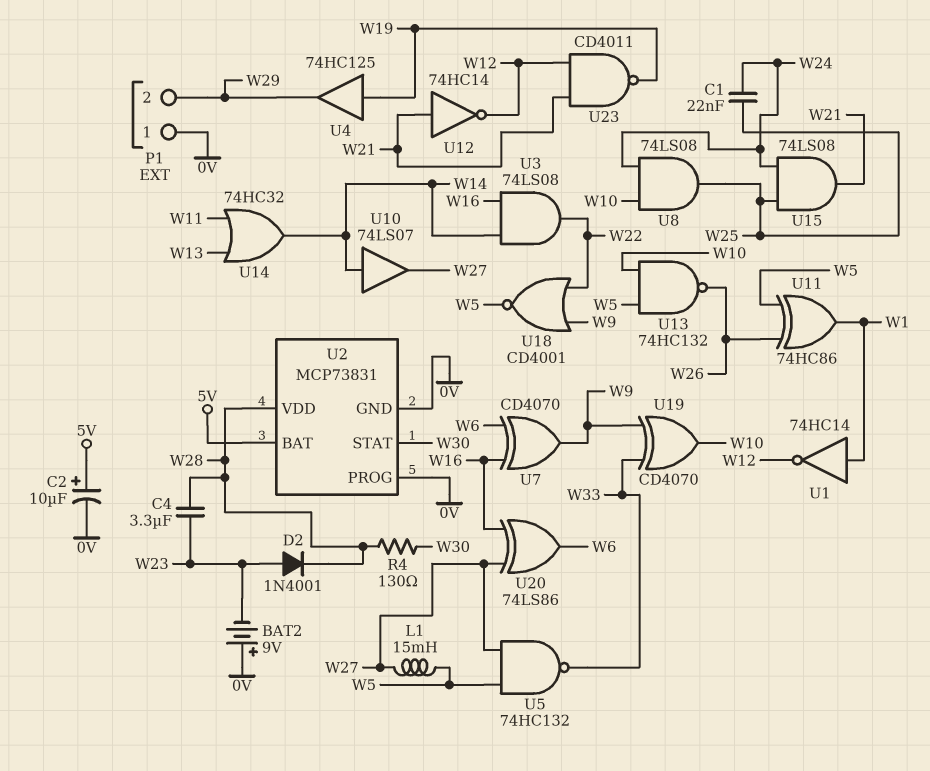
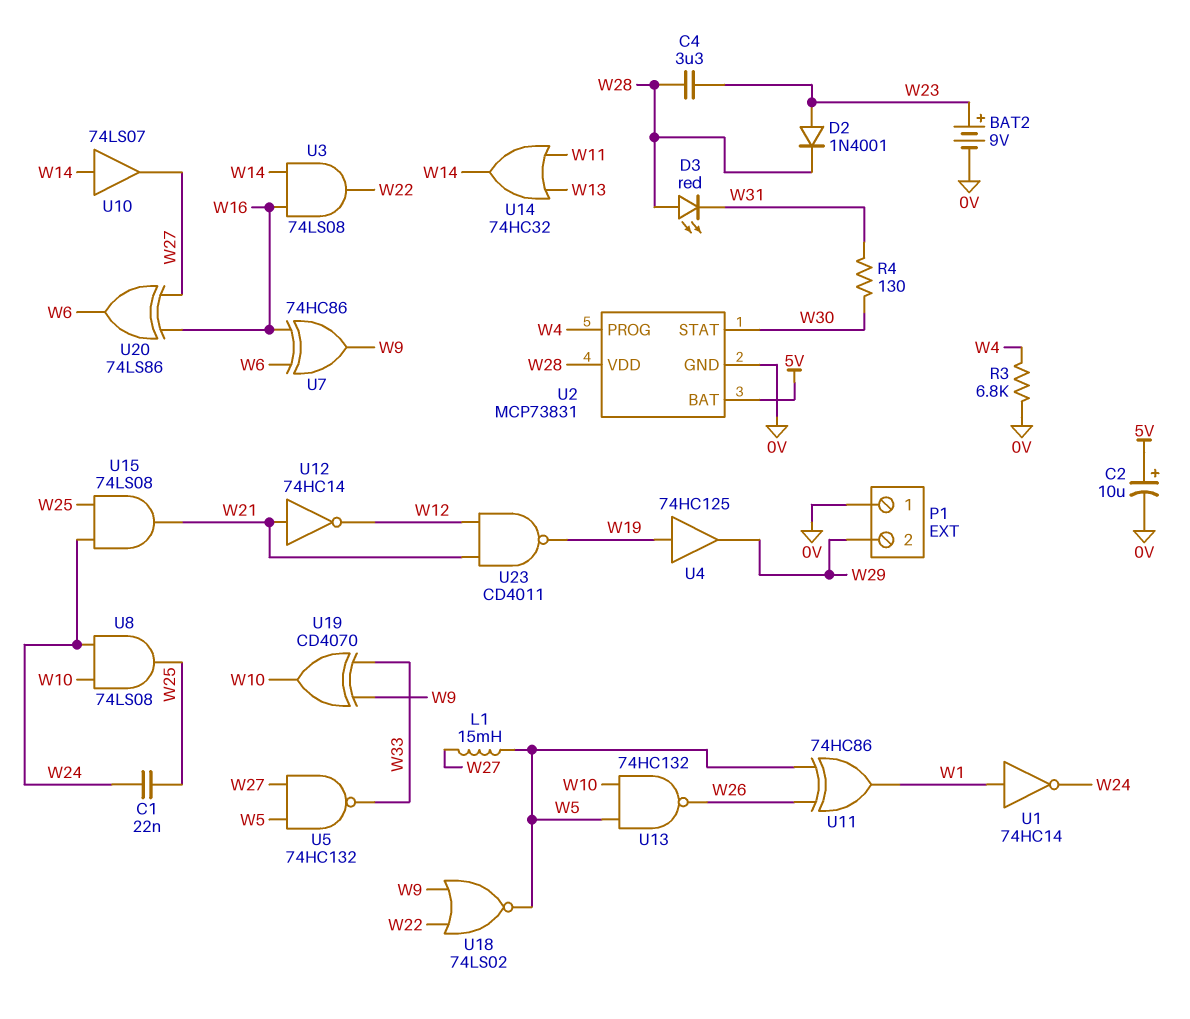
BAT2: 9V (plus 0V, minus W23) -> 9V (plus W23, minus 0V)
D3: none -> LED red (A W28, K W31)
R3: none -> 6.8k (0V, W4)
R4: 130 (W28, W30) -> 130 (W30, W31)
U1: NOT 74HC14 (in W1, out W12) -> NOT 74HC14 (in W1, out W24)
U2 pin PROG: 0V -> W4
U7: XOR CD4070 (in W6, in W16, out W9) -> XOR 74HC86 (in W6, in W16, out W9)
U18: NOR CD4001 (in W9, in W22, out W5) -> NOR 74LS02 (in W9, in W22, out W5)

